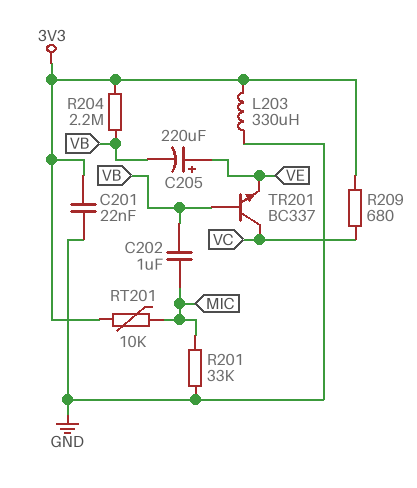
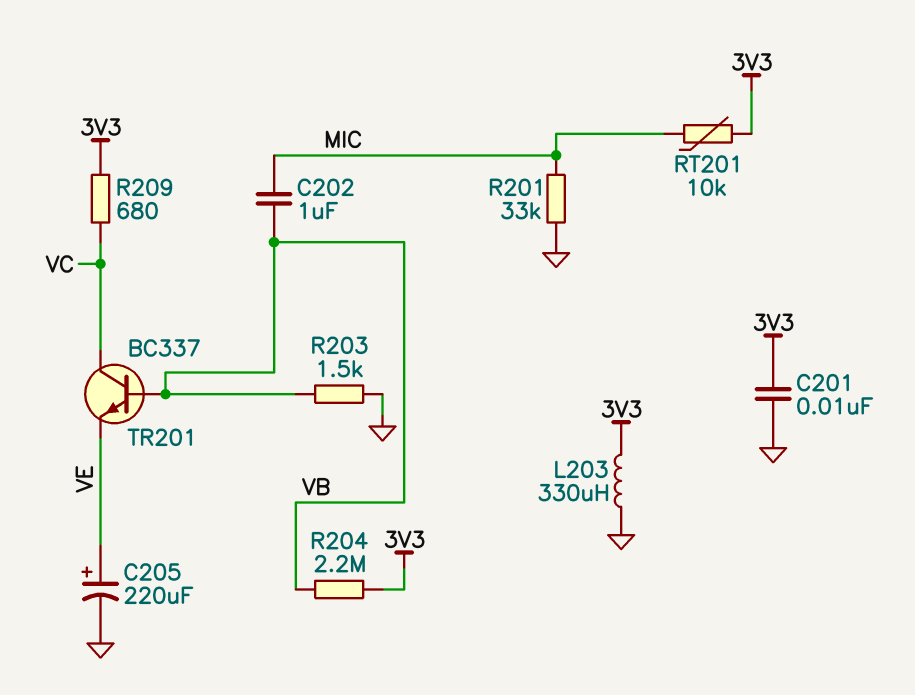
C201: 22nF (3V3, GND) -> 10nF (3V3, GND)
C205: 220uF (plus VE, minus VB) -> 220uF (plus VE, minus GND)
R203: none -> 1.5k (GND, VB)

